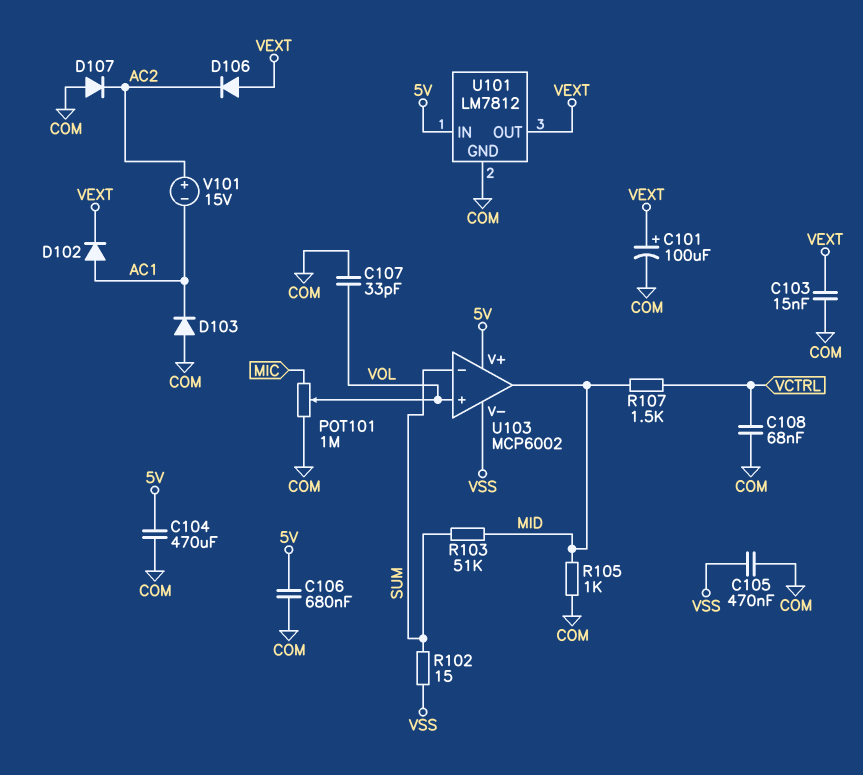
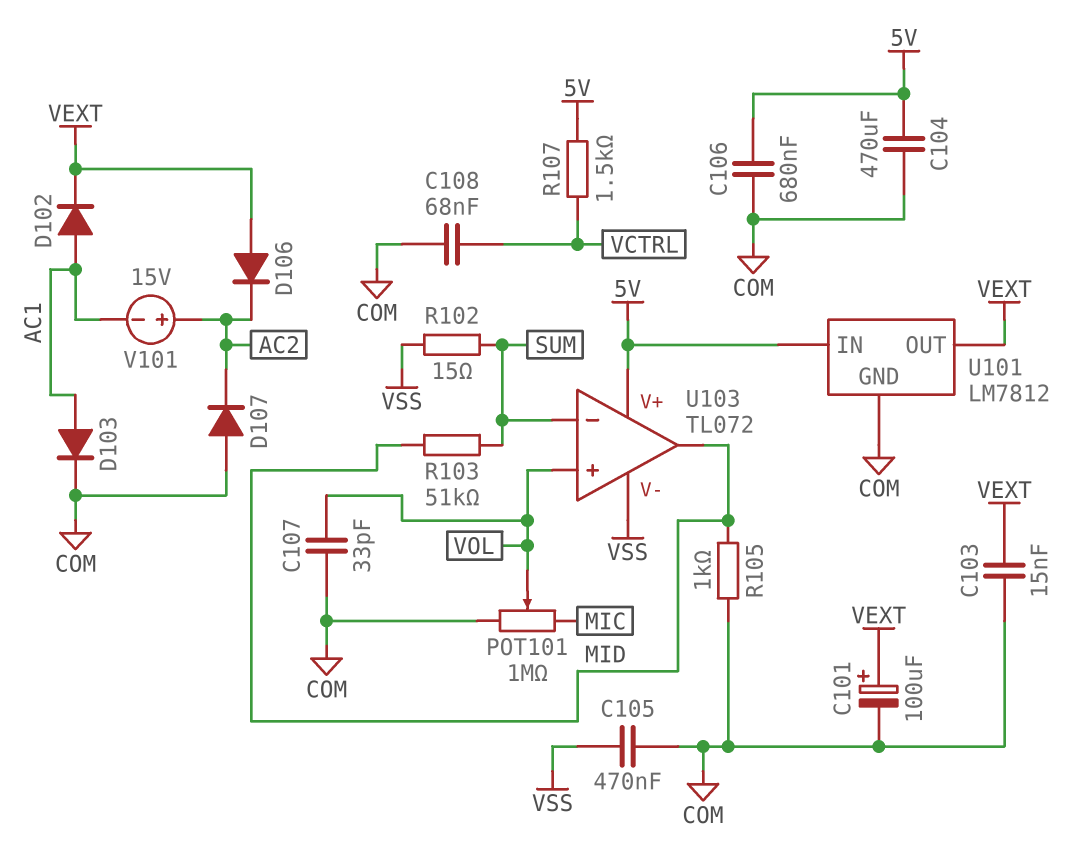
D103: diode (A COM, K AC1) -> diode (A AC1, K COM)
R107: 1.5k (MID, VCTRL) -> 1.5k (5V, VCTRL)
U103: MCP6002 -> TL072

